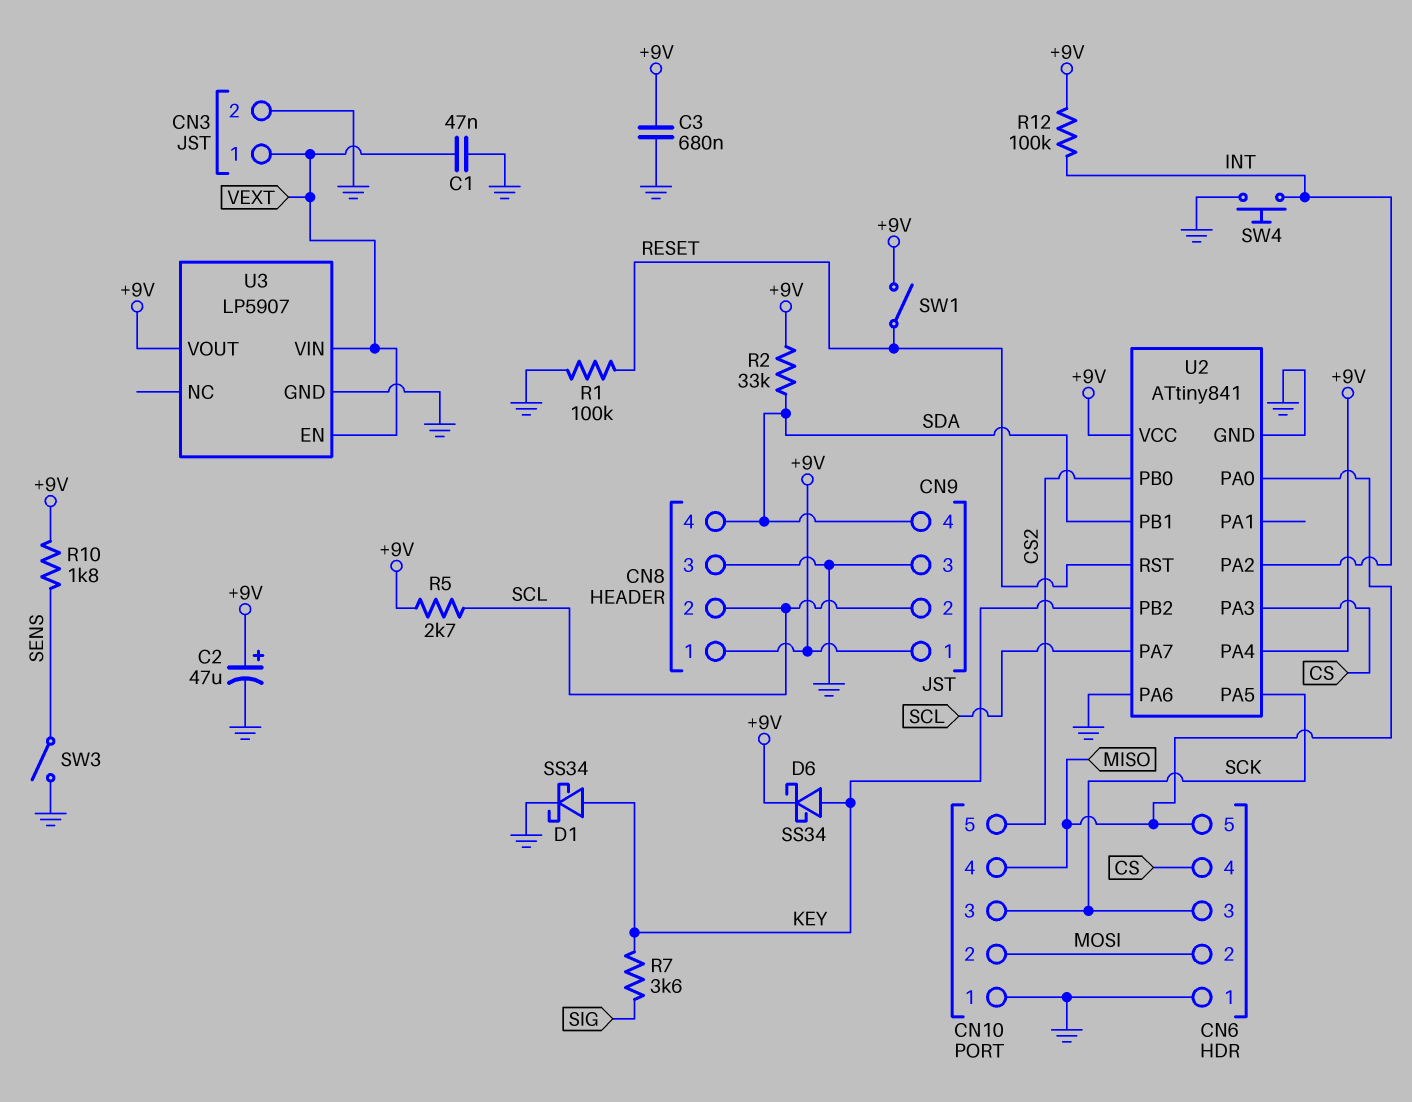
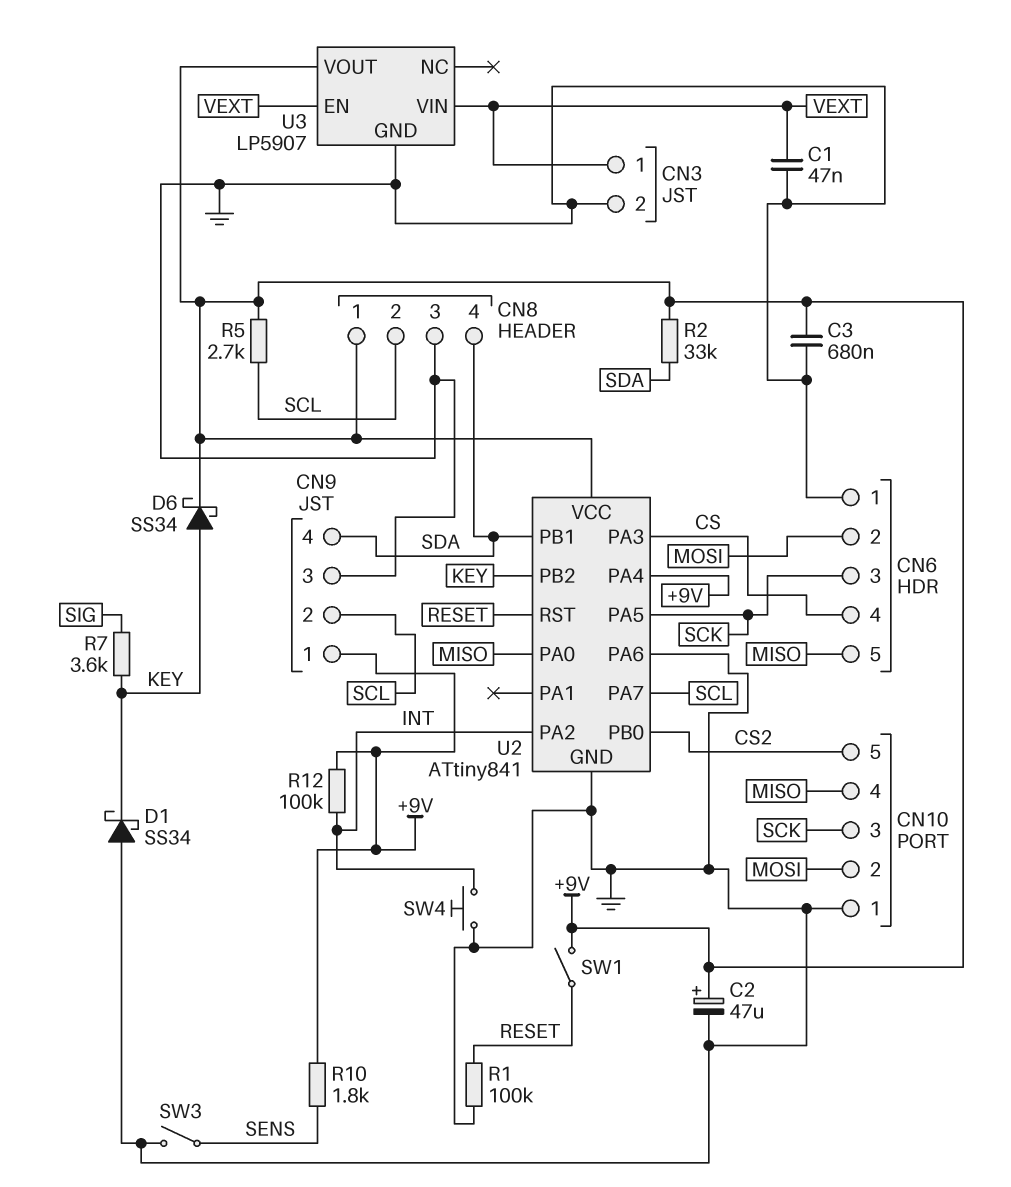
D1: schottky SS34 (A KEY, K GND) -> schottky SS34 (A GND, K KEY)

